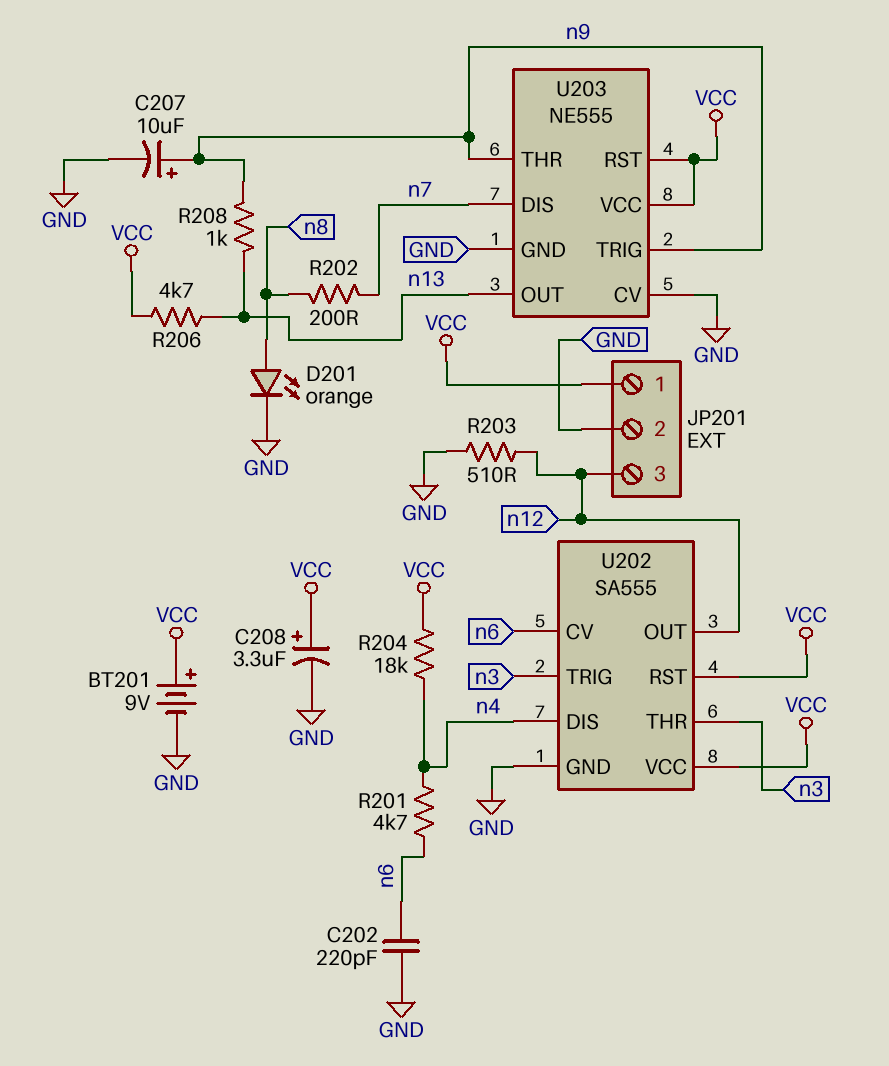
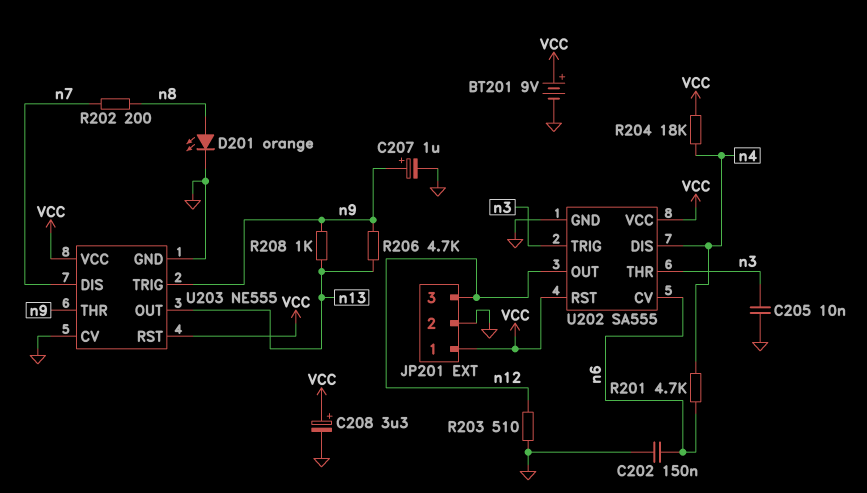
C202: 220pF (GND, n6) -> 150nF (GND, n6)
C205: none -> 10nF (GND, n3)
C207: 10uF (plus n9, minus GND) -> 1uF (plus n9, minus GND)
R206: 4.7k (VCC, n13) -> 4.7k (n9, n13)

